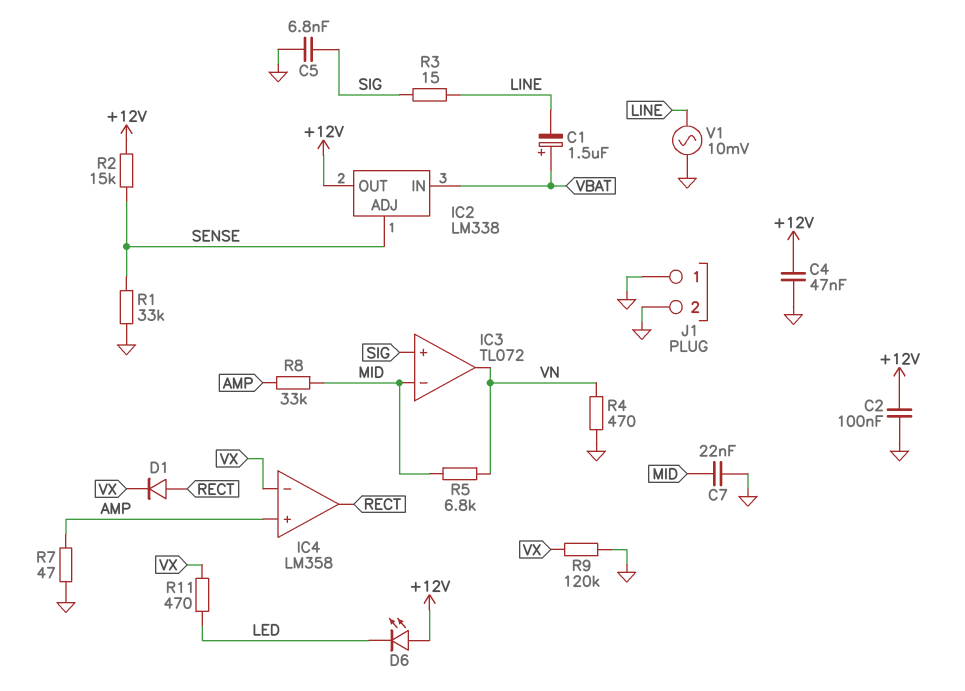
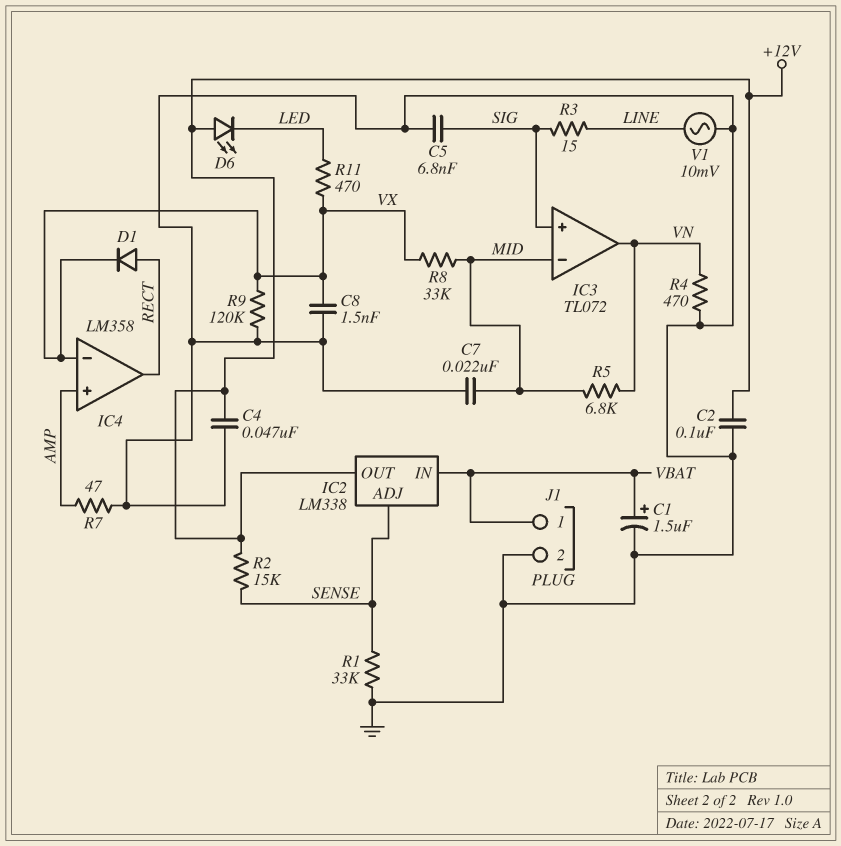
C1: 1.5uF (plus VBAT, minus LINE) -> 1.5uF (plus VBAT, minus GND)
C8: none -> 1.5nF (GND, VX)
J1 pin 1: GND -> VBAT
R8: 33k (AMP, MID) -> 33k (MID, VX)

